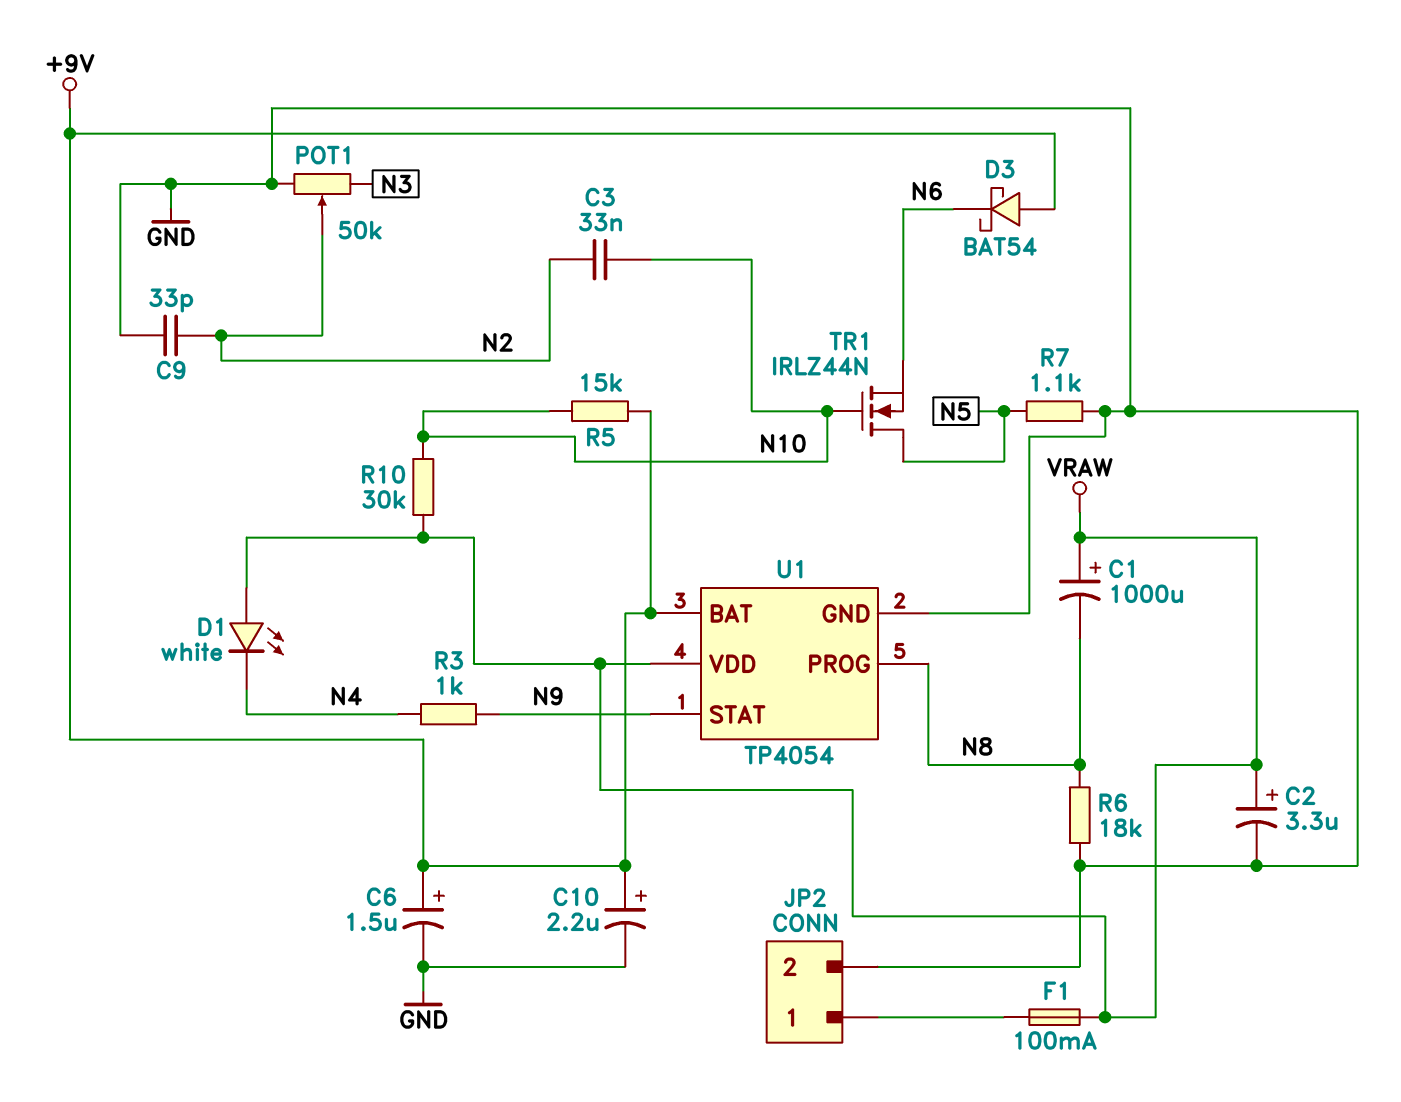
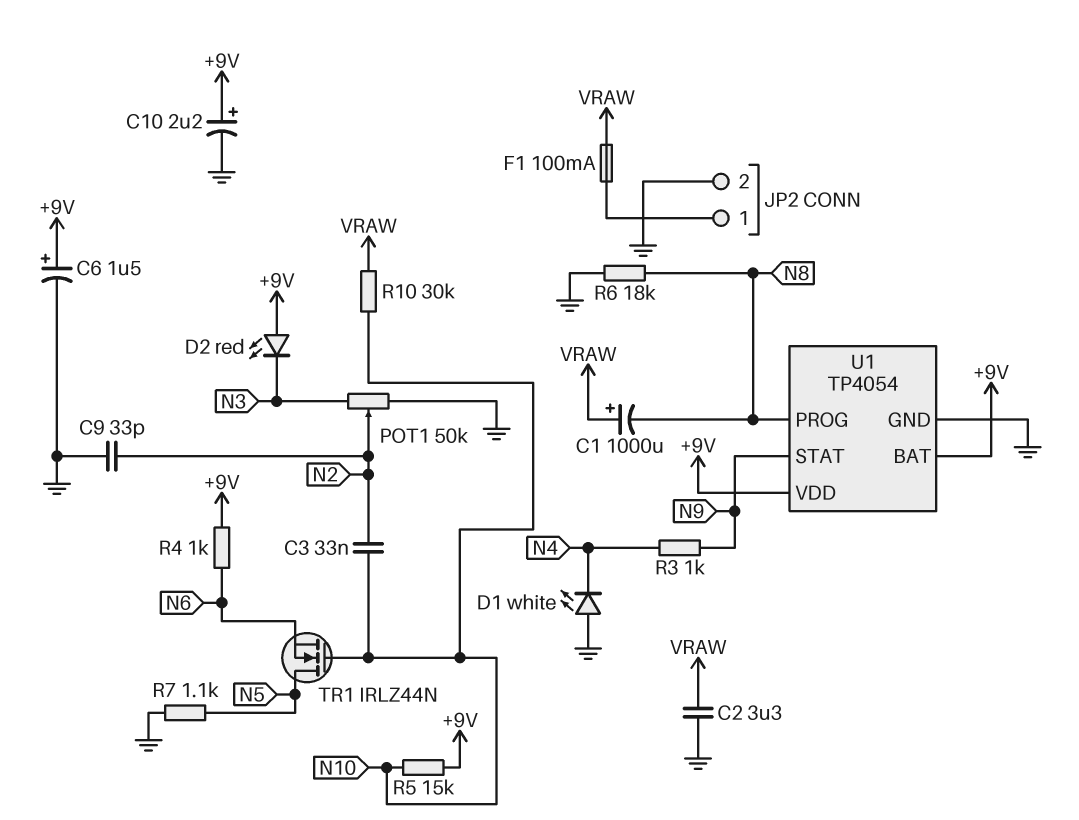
C2: 3.3uF (plus VRAW, minus GND) -> 3.3uF (GND, VRAW)
D1: LED white (A VRAW, K N4) -> LED white (A GND, K N4)
D2: none -> LED red (A +9V, K N3)
D3: schottky BAT54 (A +9V, K N6) -> none
R4: none -> 1k (+9V, N6)
U1 pin VDD: VRAW -> +9V

